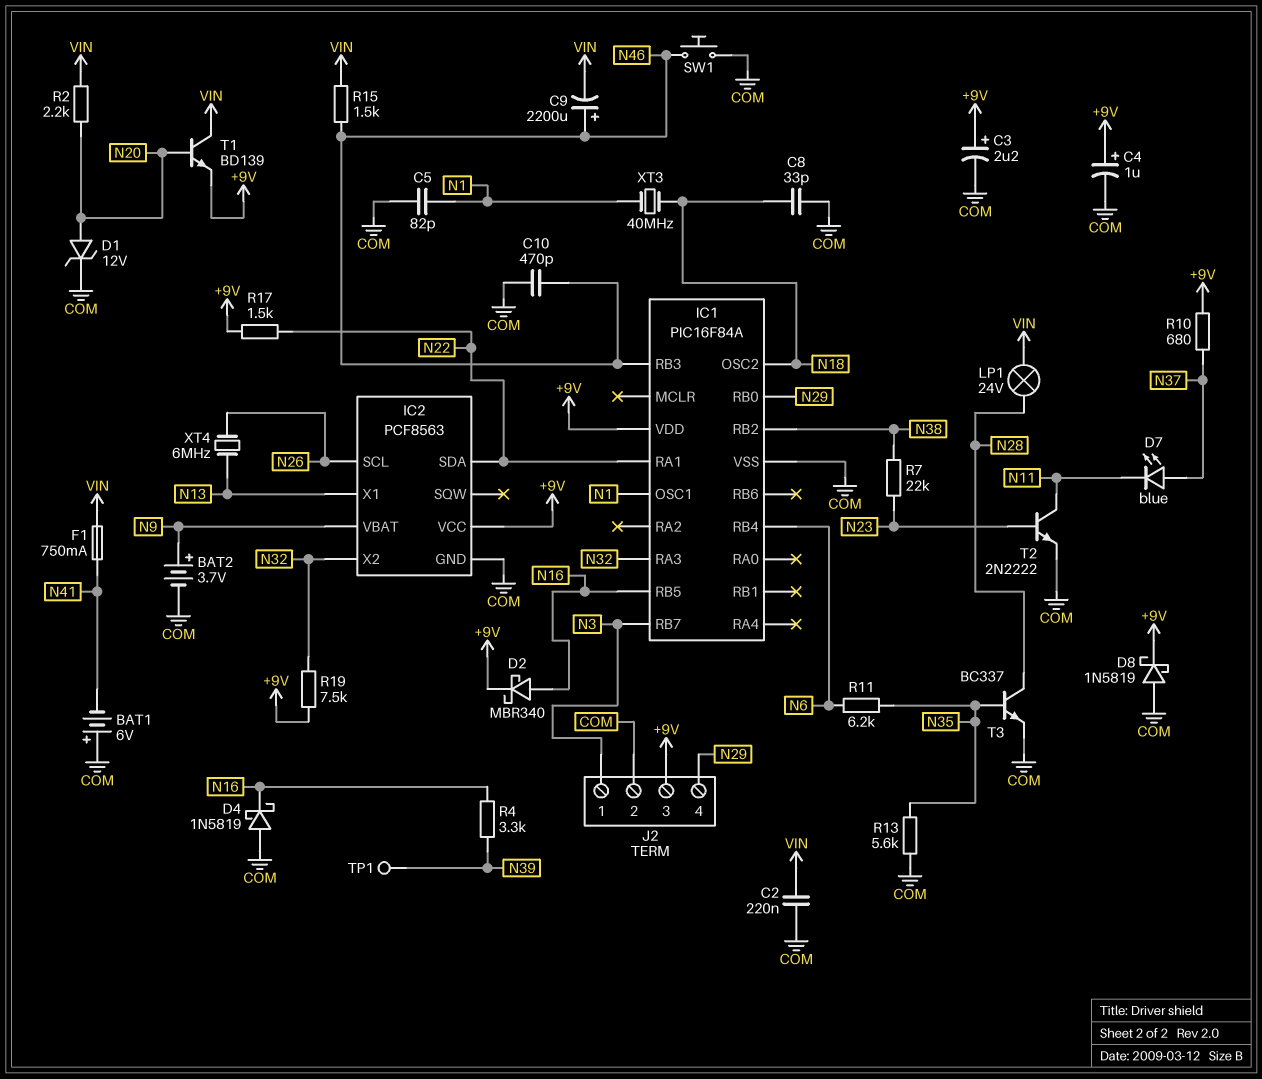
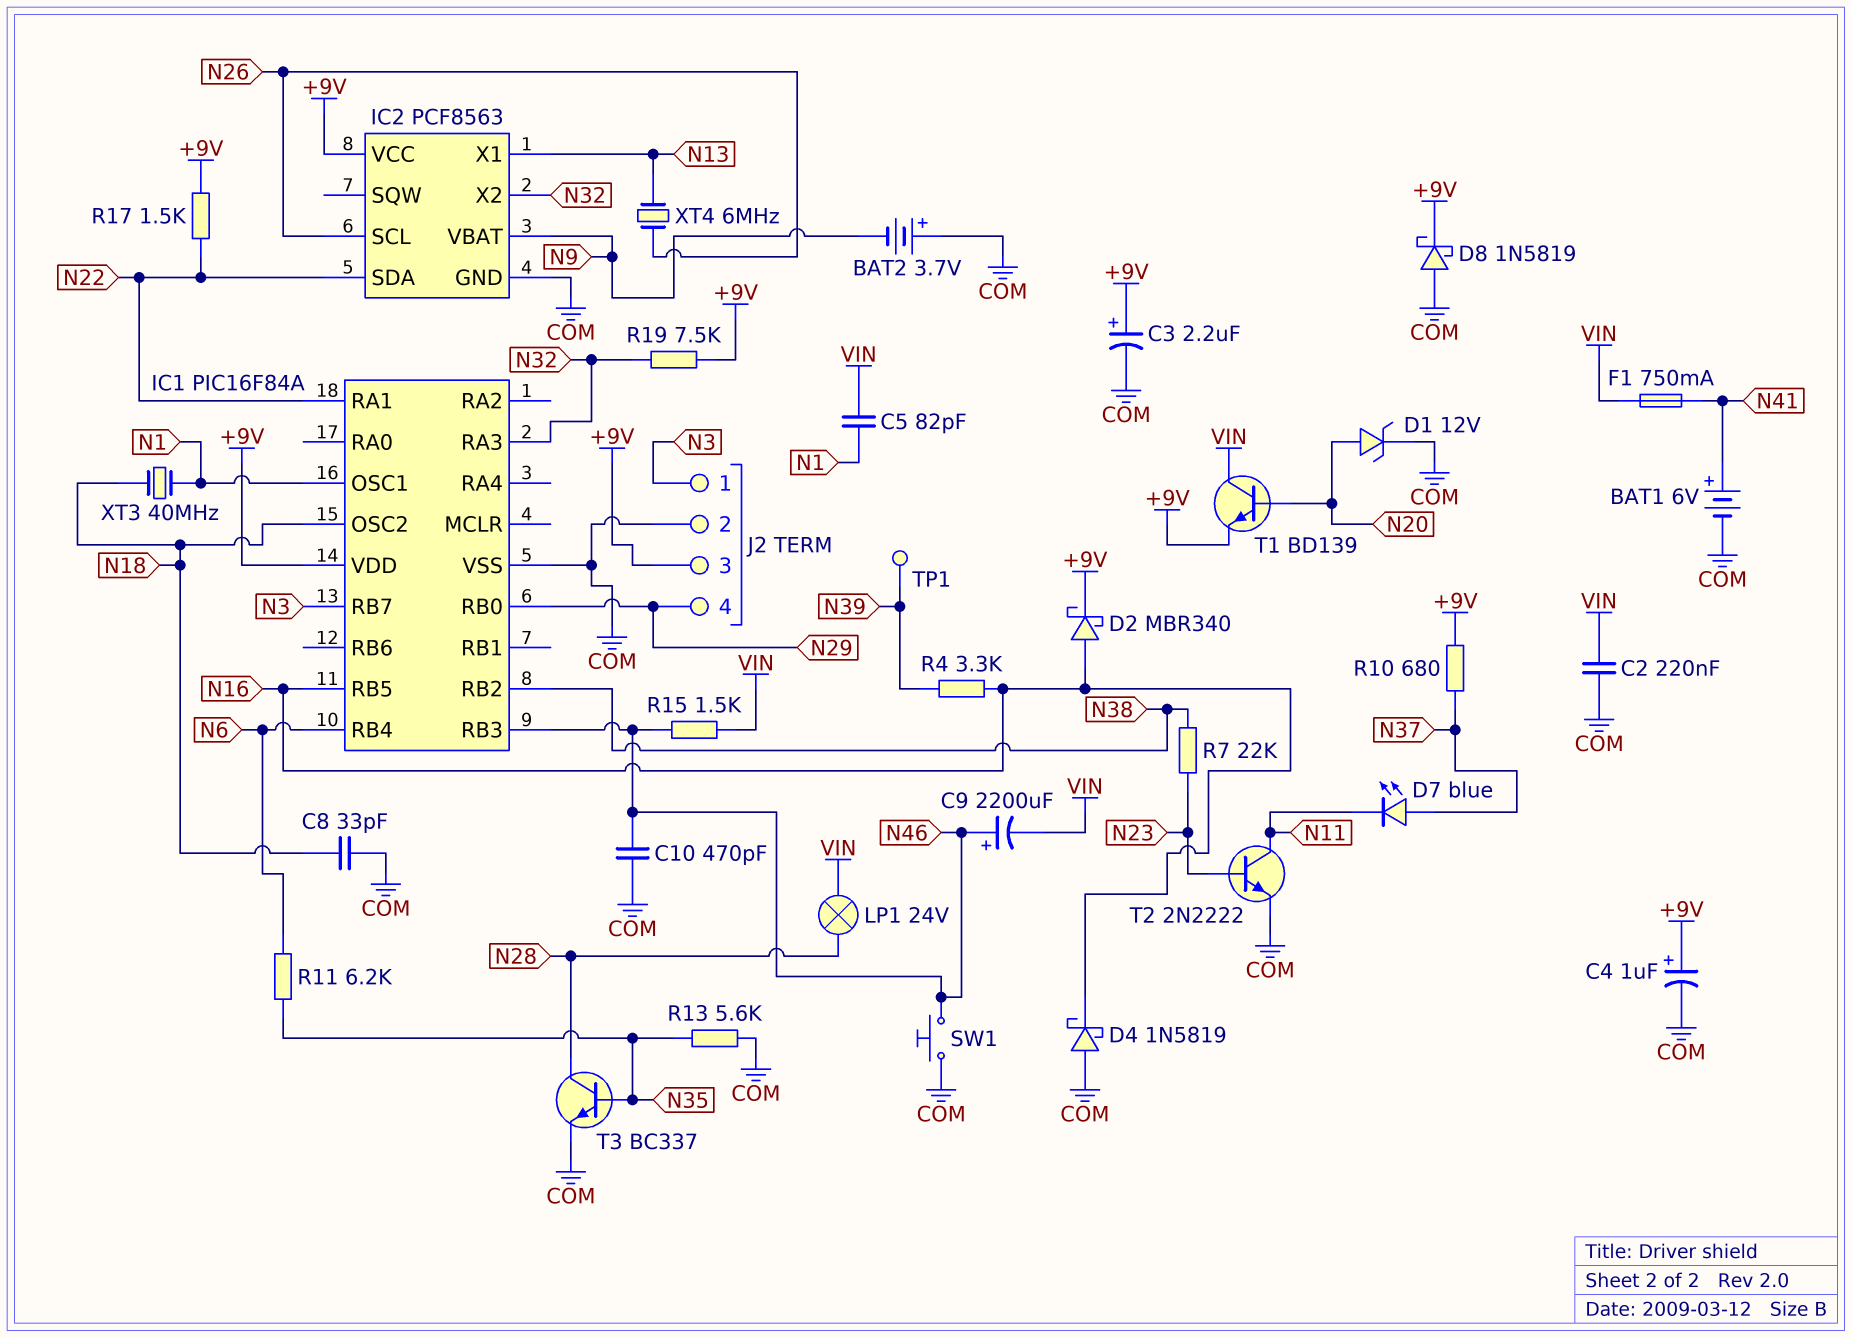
BAT1: 6V (plus COM, minus N41) -> 6V (plus N41, minus COM)
BAT2: 3.7V (plus N9, minus COM) -> 3.7V (plus COM, minus N9)
C5: 82pF (COM, N1) -> 82pF (N1, VIN)
R2: 2.2k (N20, VIN) -> none

